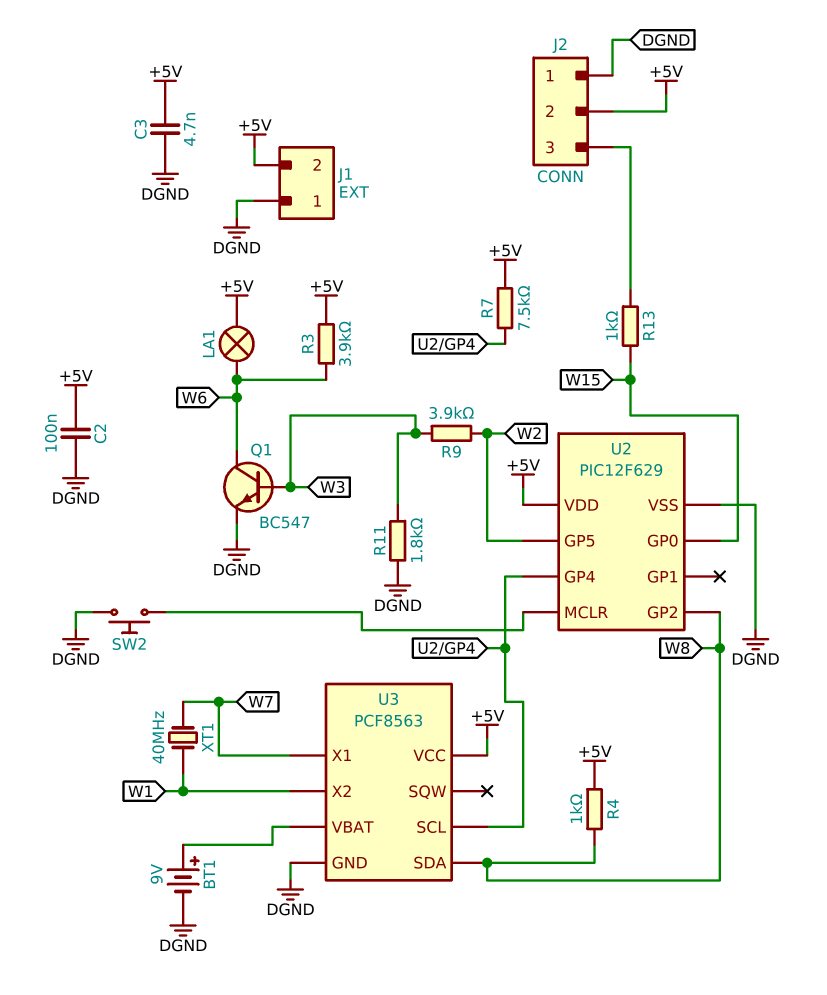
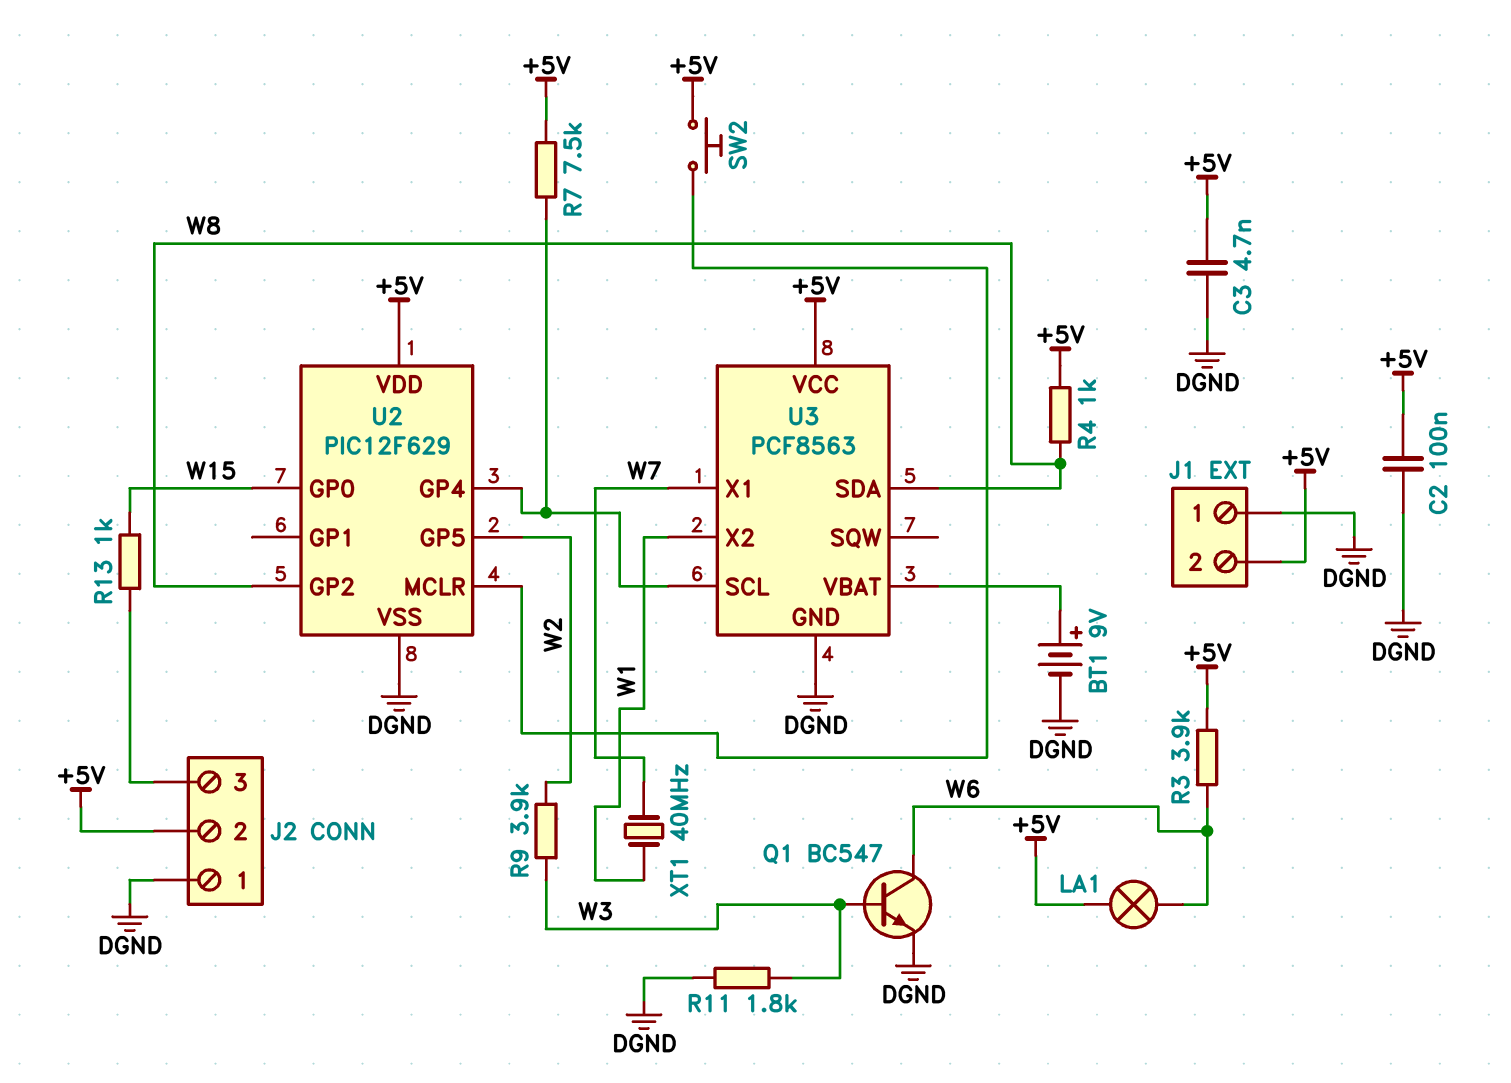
SW2: button (DGND, U2/MCLR) -> button (+5V, U2/MCLR)

